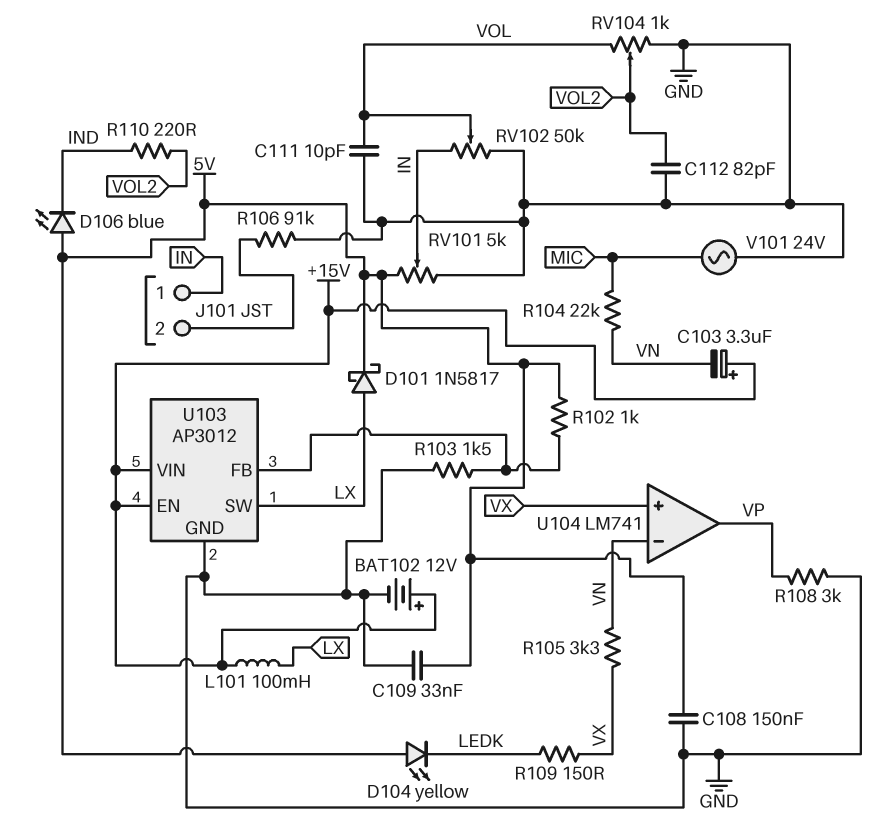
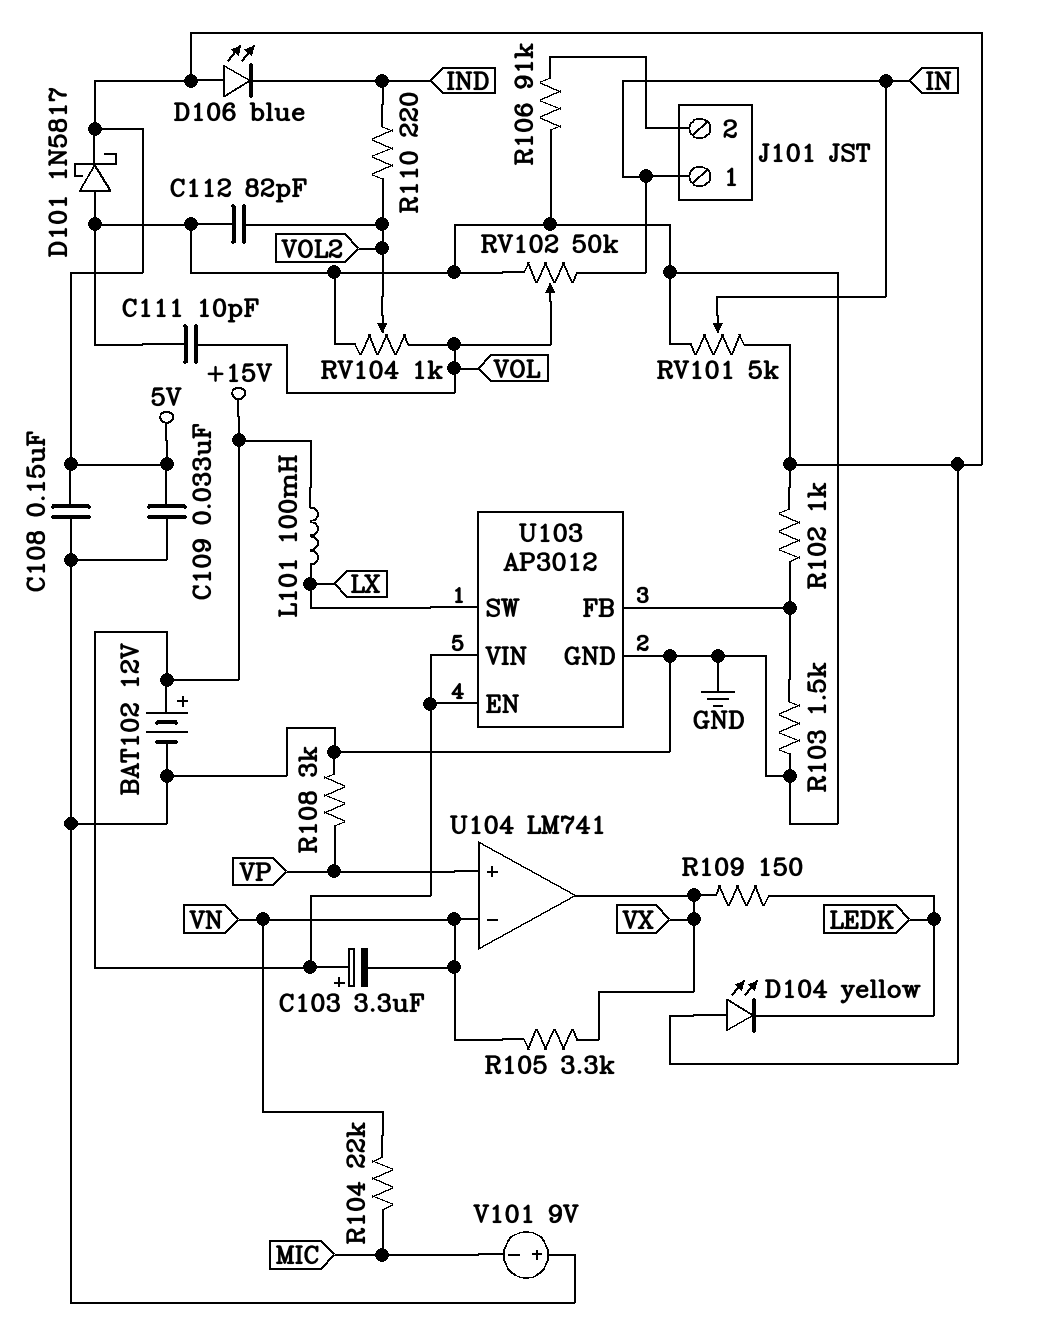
D101: schottky 1N5817 (A LX, K 5V) -> schottky 1N5817 (A GND, K 5V)
U104 pin in+: VX -> VP
U104 pin out: VP -> VX
V101: AC 24V (GND, MIC) -> 9V (plus GND, minus MIC)

